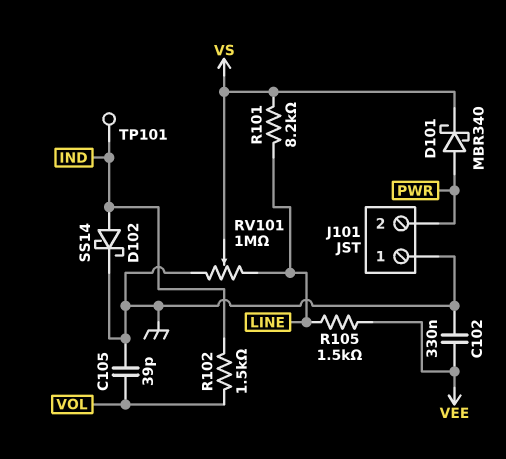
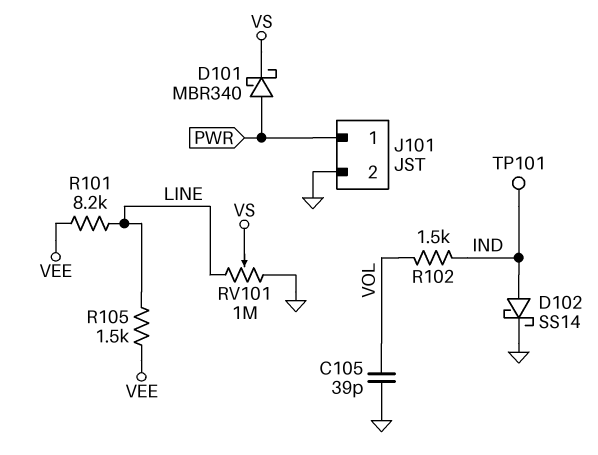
C102: 330nF (GND, VEE) -> none
J101 pin 1: GND -> PWR
J101 pin 2: PWR -> GND
R101: 8.2k (LINE, VS) -> 8.2k (LINE, VEE)

